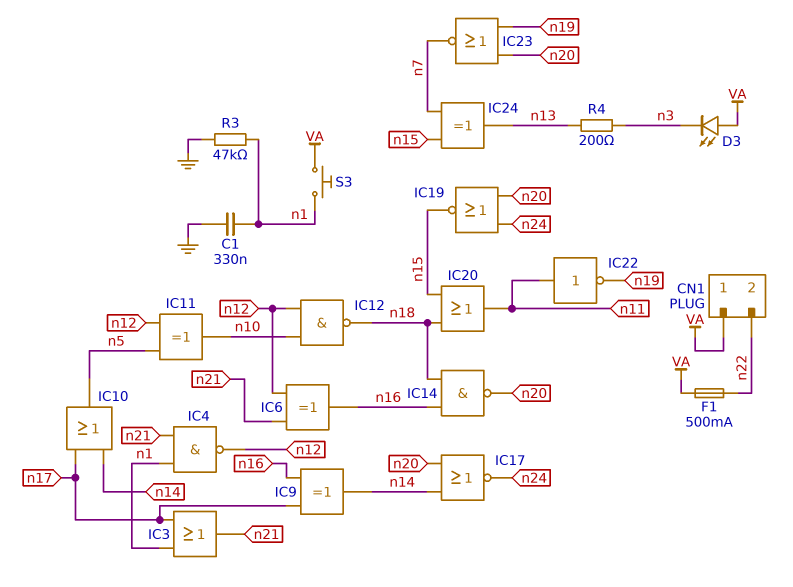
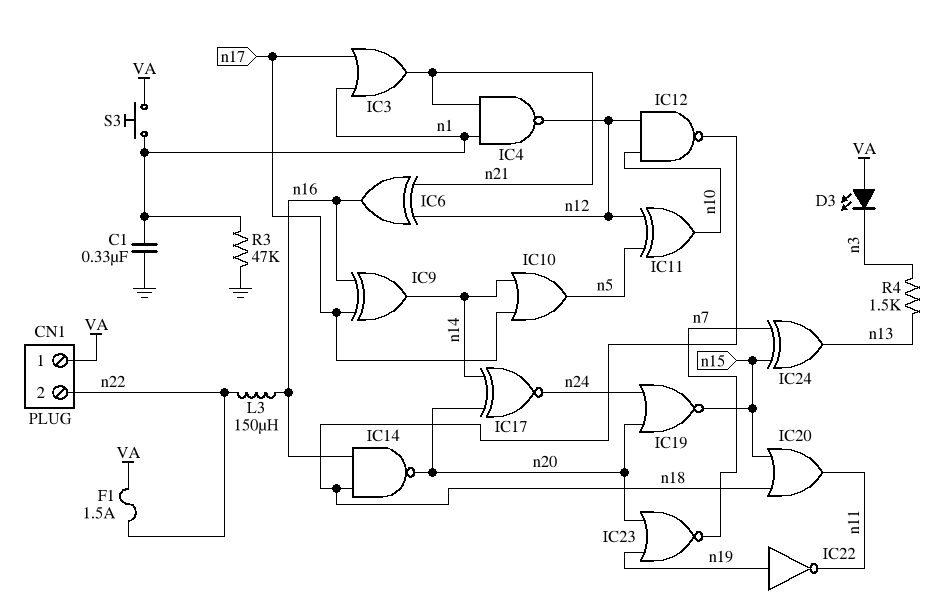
F1: 500mA (VA, n22) -> 1.5A (VA, n22)
IC17: NOR (in n14, in n20, out n24) -> XNOR (in n14, in n20, out n24)
IC22: NOT (in n11, out n19) -> NOT (in n19, out n11)
L3: none -> 150uH (n16, n22)
R4: 200 (n3, n13) -> 1.5k (n3, n13)

